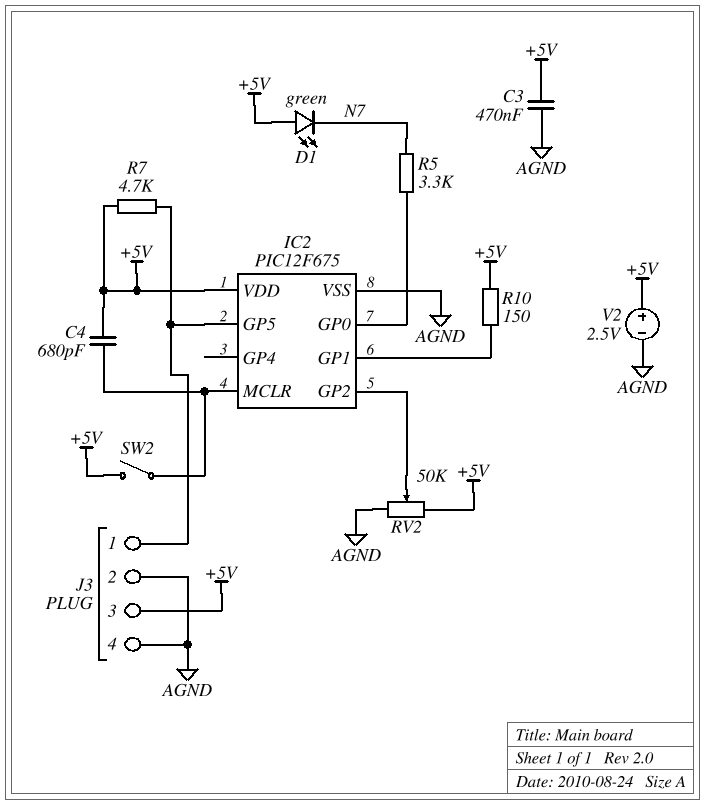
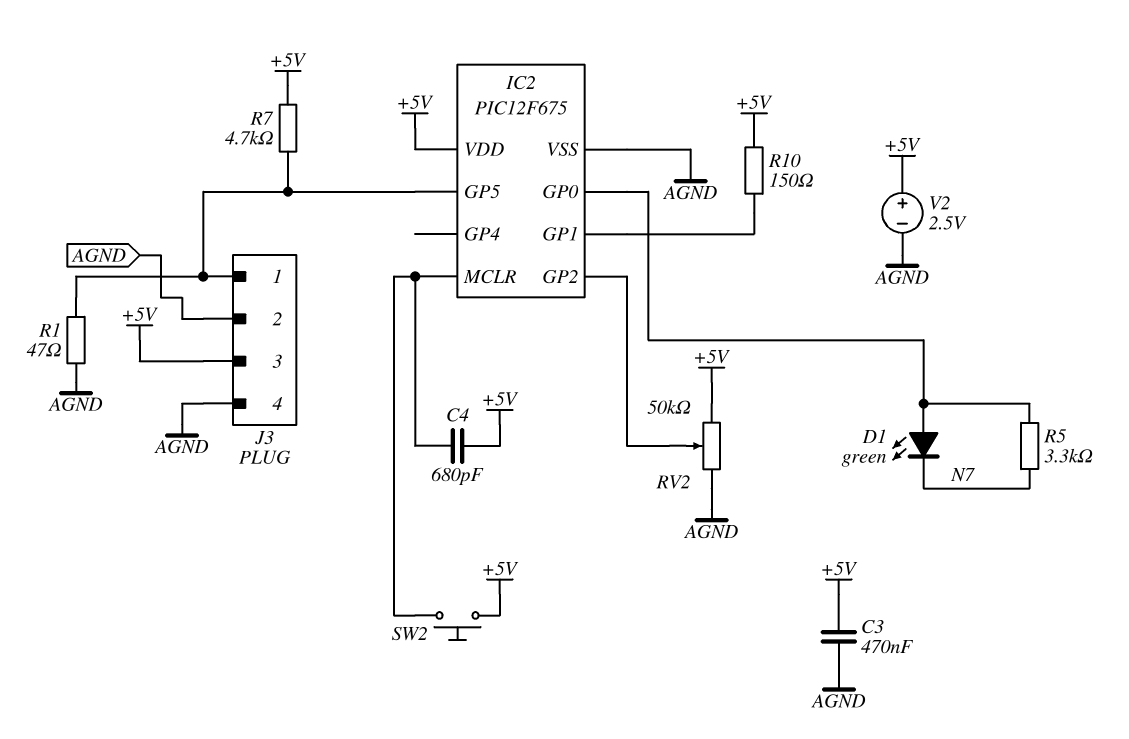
D1: LED green (A +5V, K N7) -> LED green (A IC2/GP0, K N7)
R1: none -> 47 (AGND, IC2/GP5)
SW2: switch (+5V, IC2/MCLR) -> button (+5V, IC2/MCLR)

